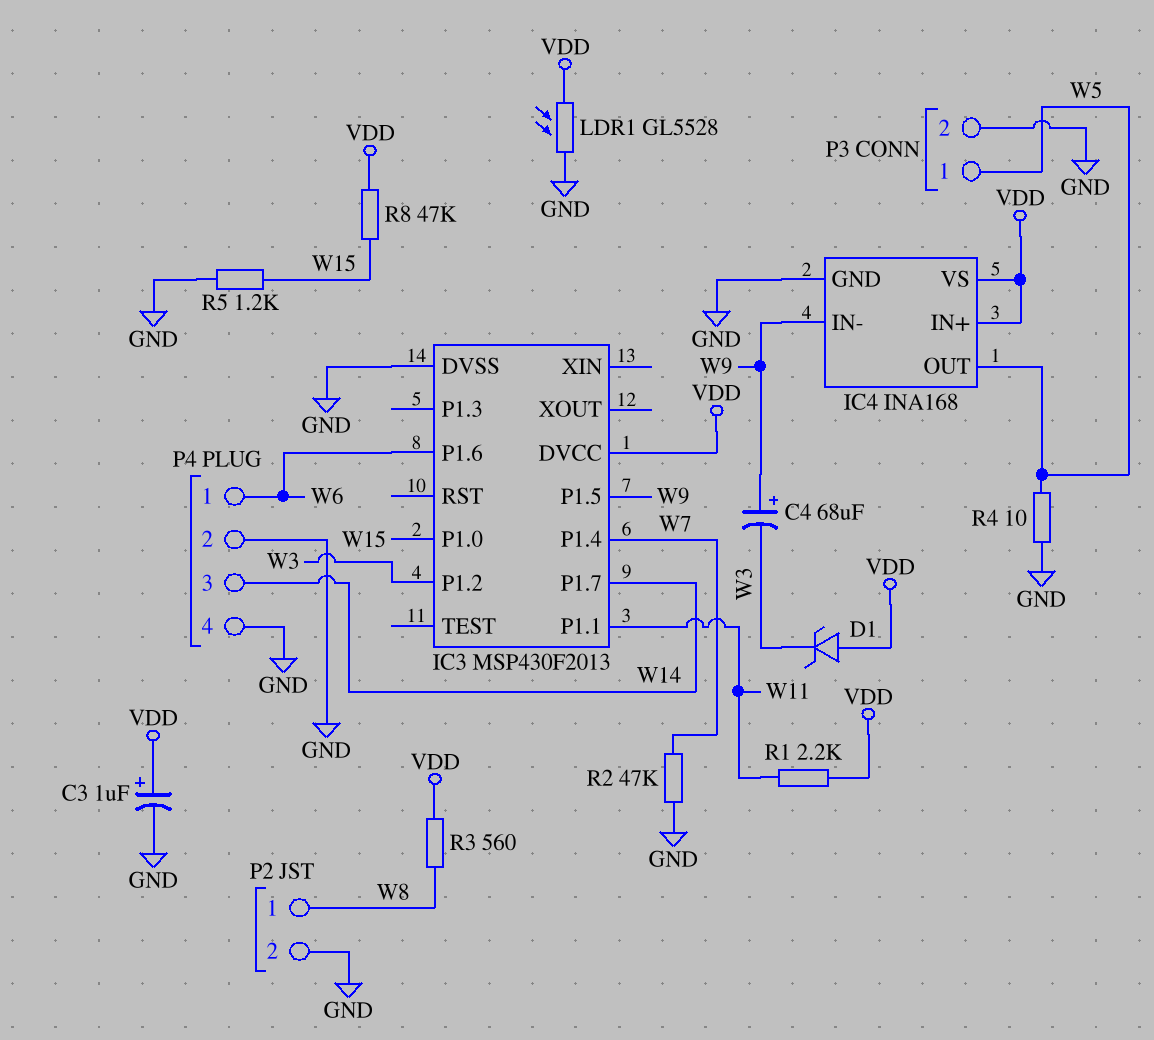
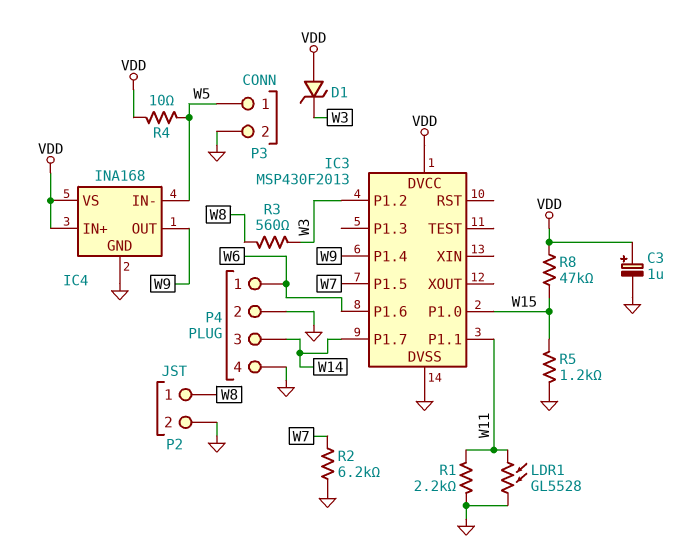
C4: 68uF (plus W9, minus W3) -> none
IC3 pin P1.4: W7 -> W9
IC3 pin P1.5: W9 -> W7
IC4 pin IN-: W9 -> W5
IC4 pin OUT: W5 -> W9
LDR1: GL5528 (GND, VDD) -> GL5528 (GND, W11)
R1: 2.2k (VDD, W11) -> 2.2k (GND, W11)
R2: 47k (GND, W7) -> 6.2k (GND, W7)
R3: 560 (VDD, W8) -> 560 (W3, W8)
R4: 10 (GND, W5) -> 10 (VDD, W5)

